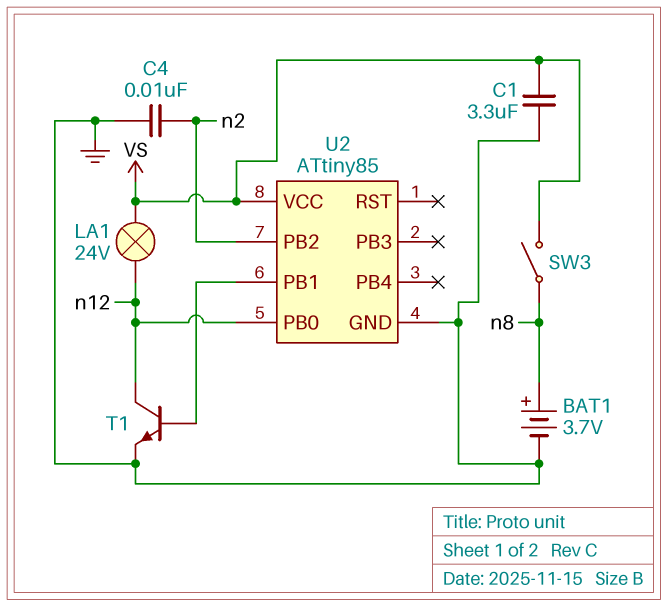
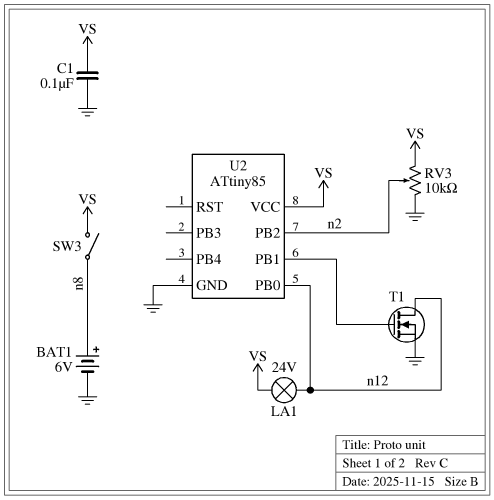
BAT1: 3.7V (plus n8, minus GND) -> 6V (plus n8, minus GND)
C1: 3.3uF (GND, VS) -> 100nF (GND, VS)
C4: 10nF (GND, n2) -> none
RV3: none -> 10k (GND, VS, wiper n2)
T1: NPN (B U2/PB1, C n12, E GND) -> NMOS (G U2/PB1, D n12, S GND)

